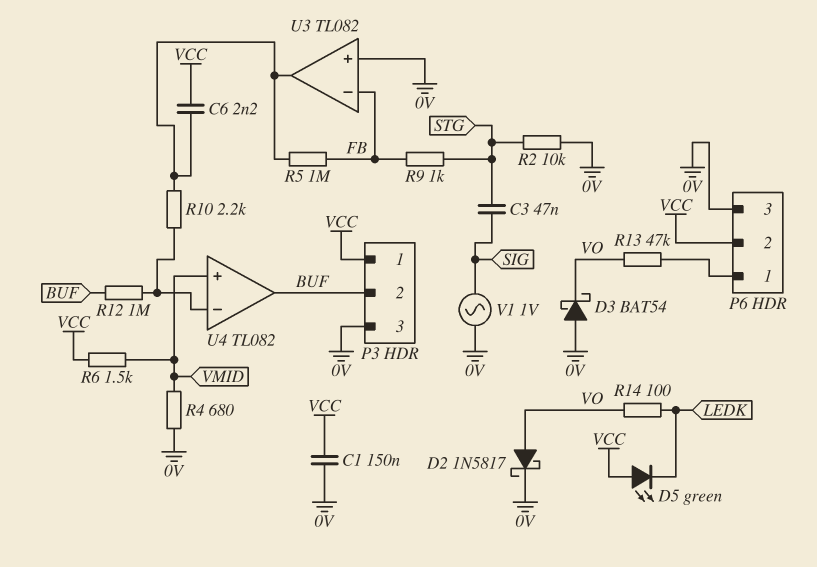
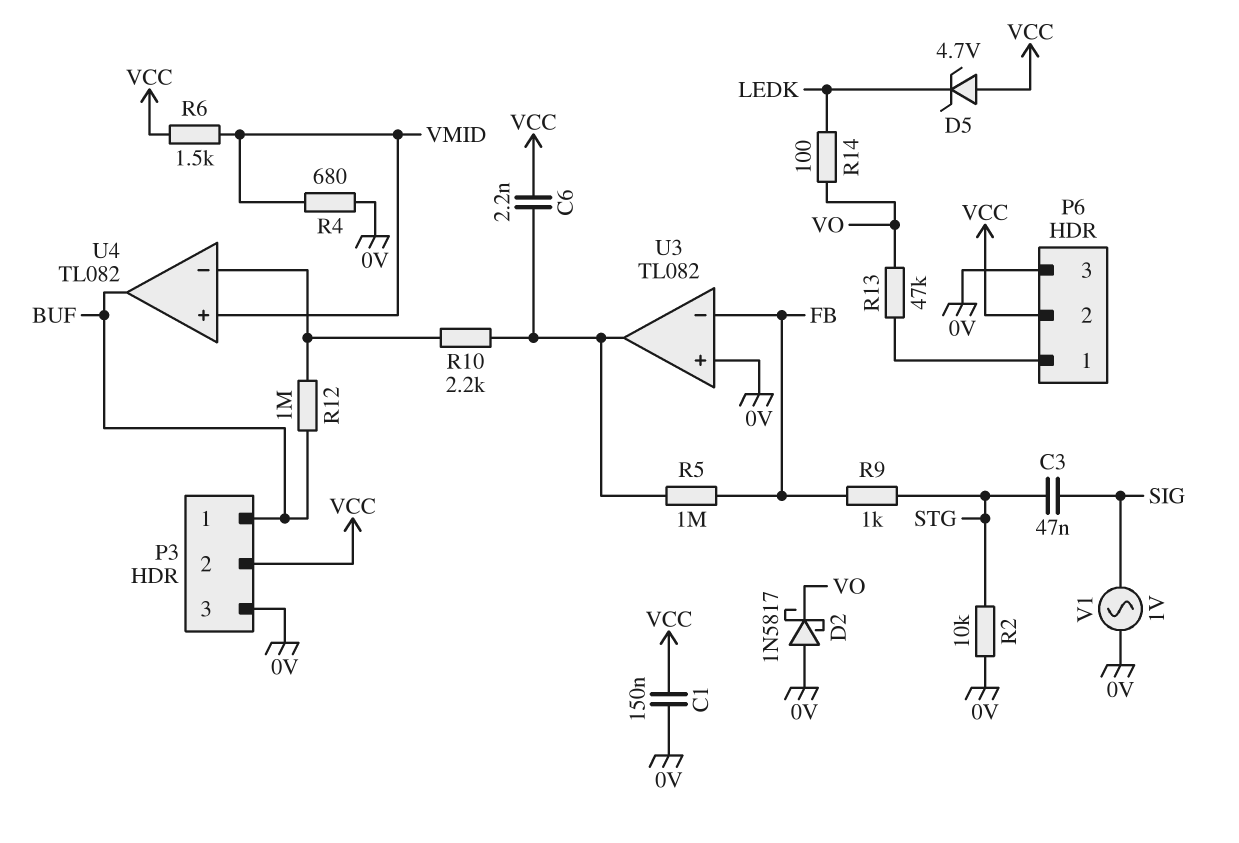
D2: schottky 1N5817 (A VO, K 0V) -> schottky 1N5817 (A 0V, K VO)
D3: schottky BAT54 (A 0V, K VO) -> none
D5: LED green (A VCC, K LEDK) -> zener 4.7V (A VCC, K LEDK)
P3 pin 1: VCC -> BUF
P3 pin 2: BUF -> VCC

